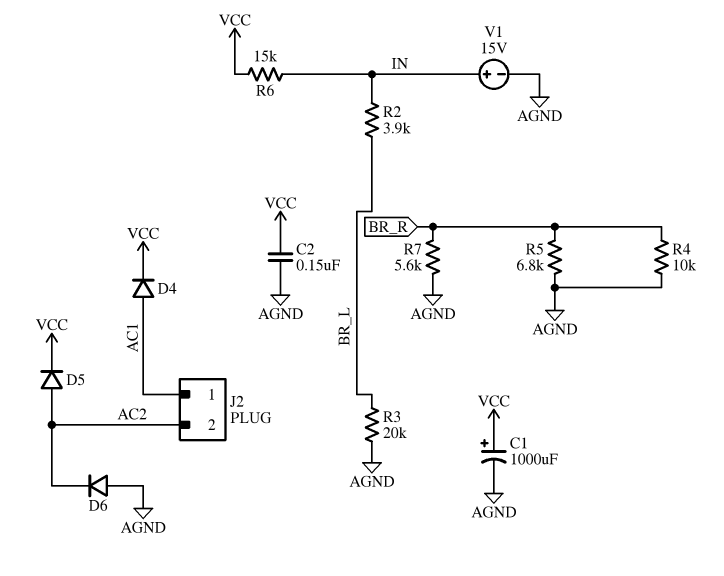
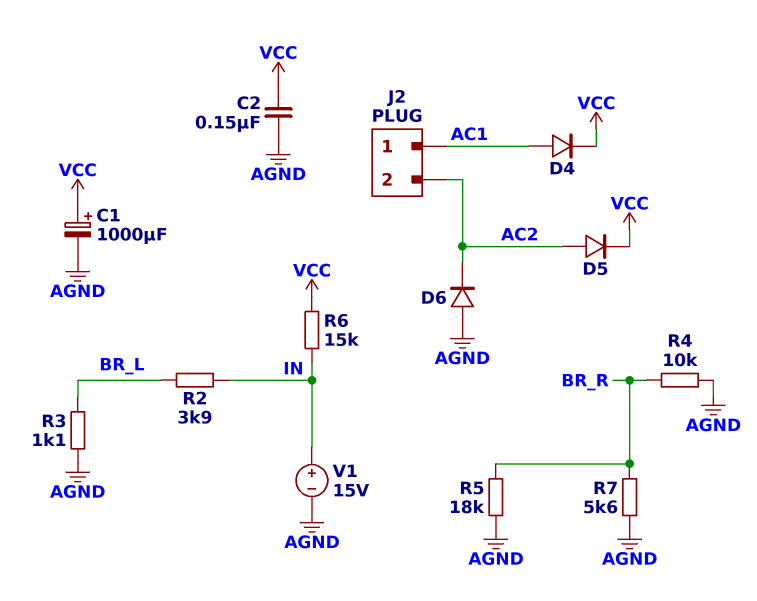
R3: 20k (AGND, BR_L) -> 1.1k (AGND, BR_L)
R5: 6.8k (AGND, BR_R) -> 18k (AGND, BR_R)

